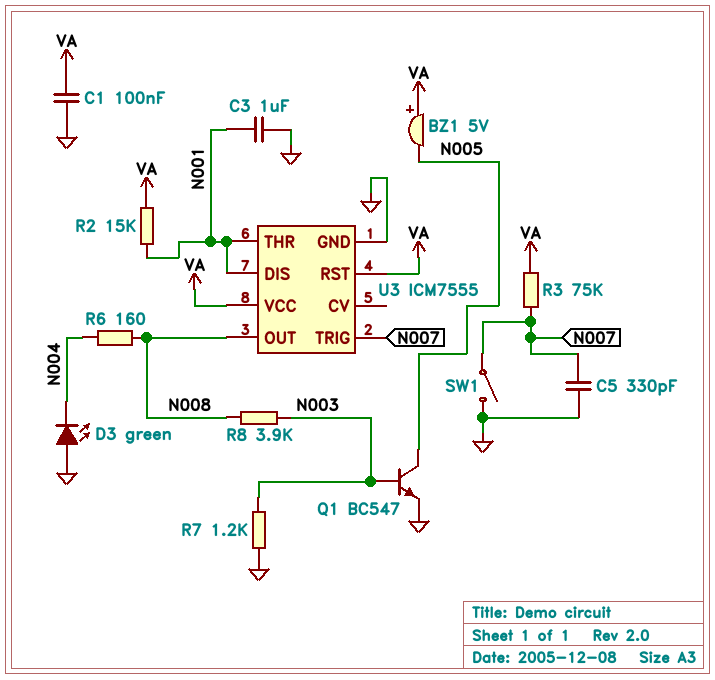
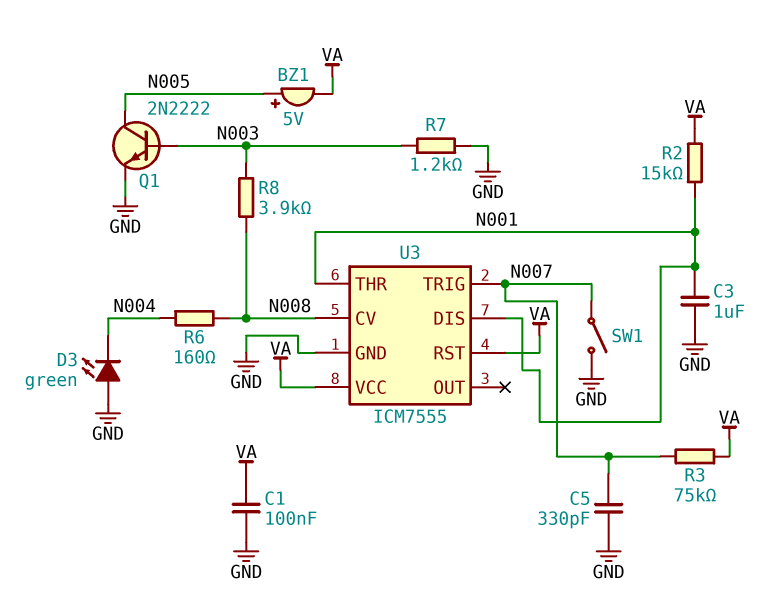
BZ1: buzzer 5V (plus VA, minus N005) -> buzzer 5V (plus N005, minus VA)
Q1: NPN BC547 (B N003, C N005, E GND) -> NPN 2N2222 (B N003, C N005, E GND)
U3 pin CV: none -> N008
U3 pin OUT: N008 -> none

